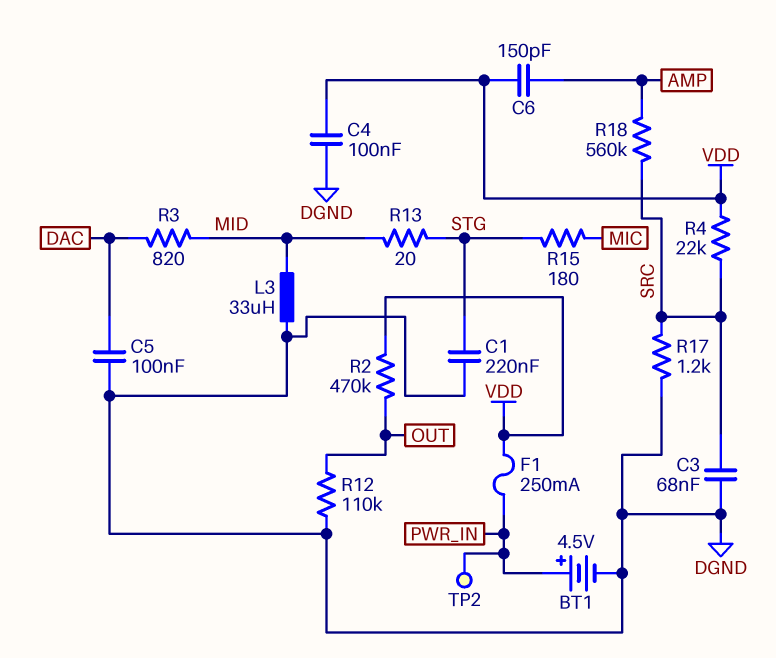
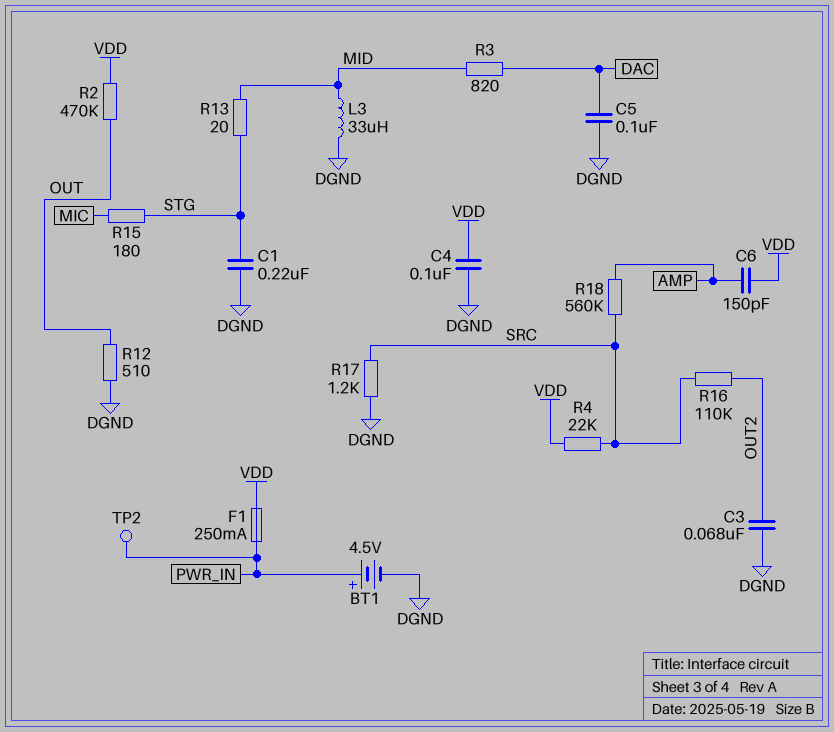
C3: 68nF (DGND, SRC) -> 68nF (DGND, OUT2)
R12: 110k (DGND, OUT) -> 510 (DGND, OUT)
R16: none -> 110k (OUT2, SRC)

